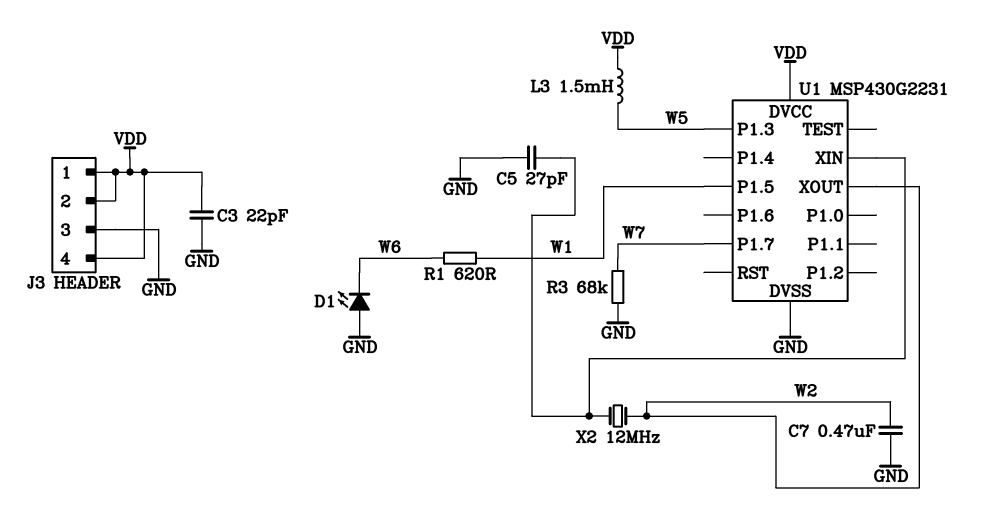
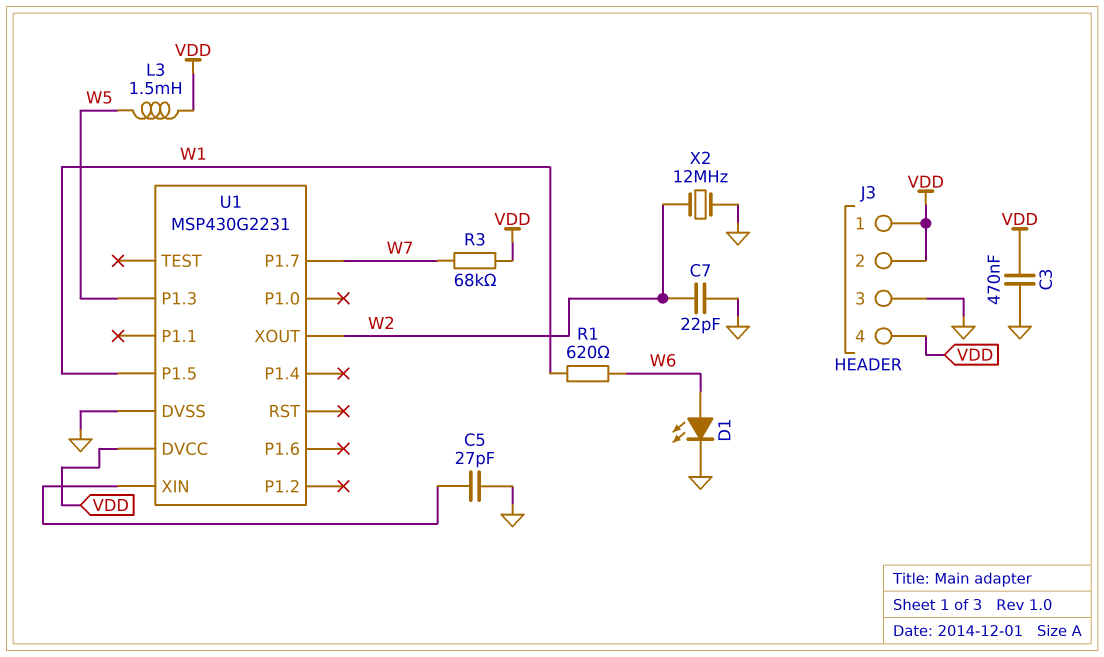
C3: 22pF (GND, VDD) -> 470nF (GND, VDD)
C7: 470nF (GND, W2) -> 22pF (GND, W2)
D1: LED (A GND, K W6) -> LED (A W6, K GND)
R3: 68k (GND, W7) -> 68k (VDD, W7)
X2: 12MHz (U1/XIN, W2) -> 12MHz (GND, W2)

